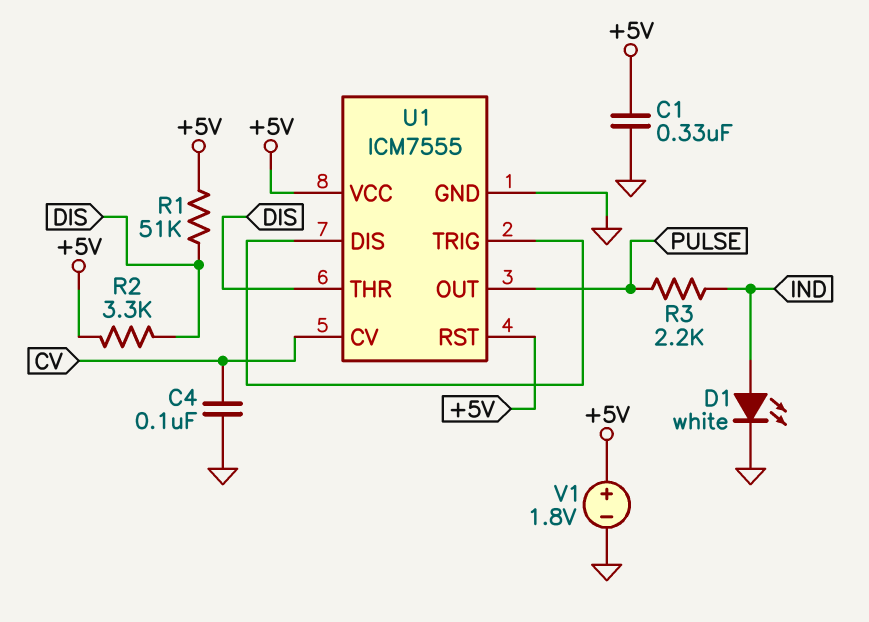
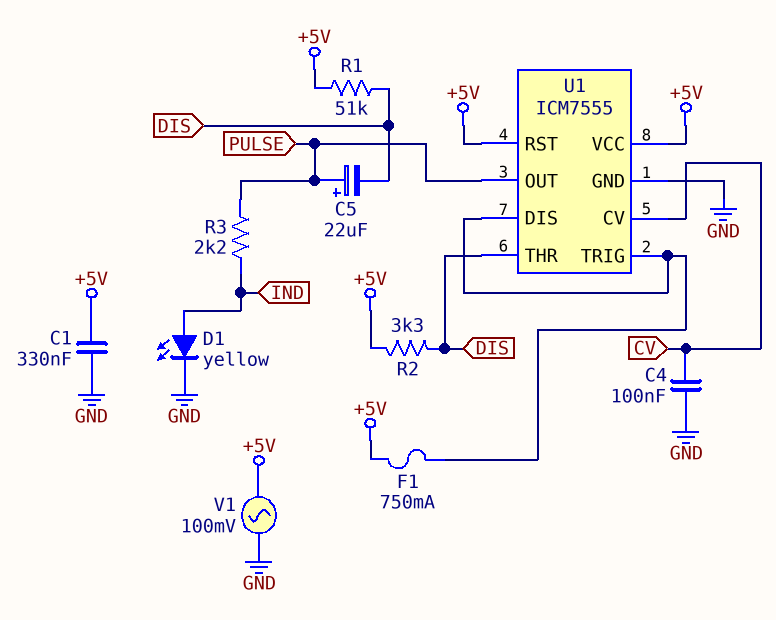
C5: none -> 22uF (plus PULSE, minus DIS)
D1: LED white (A IND, K GND) -> LED yellow (A IND, K GND)
F1: none -> 750mA (+5V, U1/DIS)
V1: 1.8V (plus +5V, minus GND) -> AC 100mV (+5V, GND)

